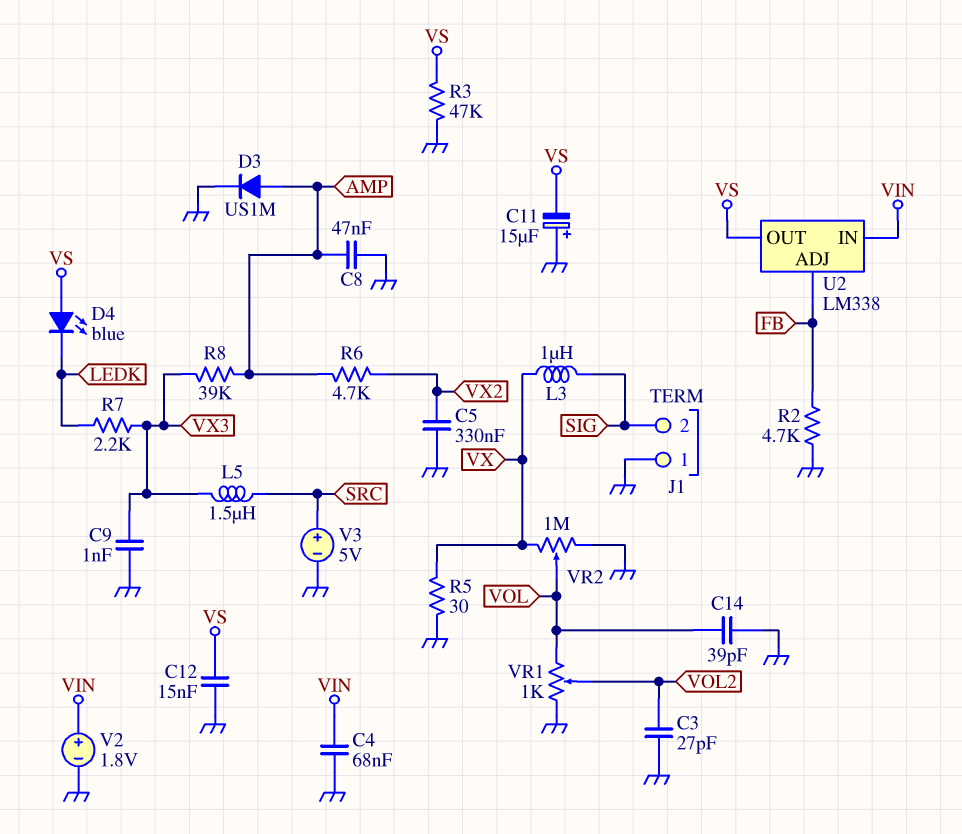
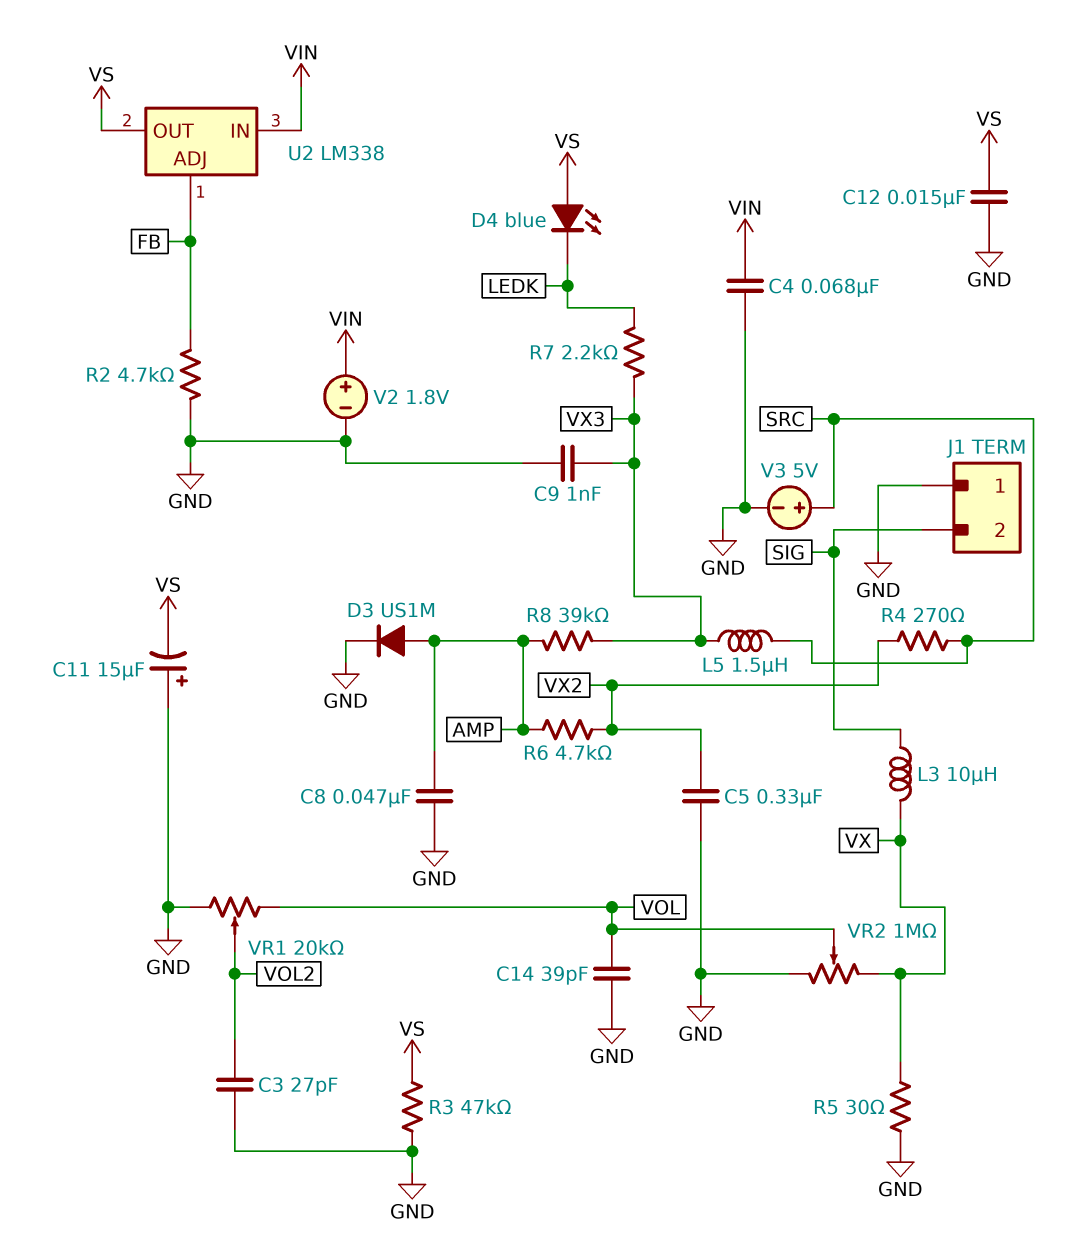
L3: 1uH (SIG, VX) -> 10uH (SIG, VX)
R4: none -> 270 (SRC, VX2)
VR1: 1k (GND, VOL, wiper VOL2) -> 20k (GND, VOL, wiper VOL2)

